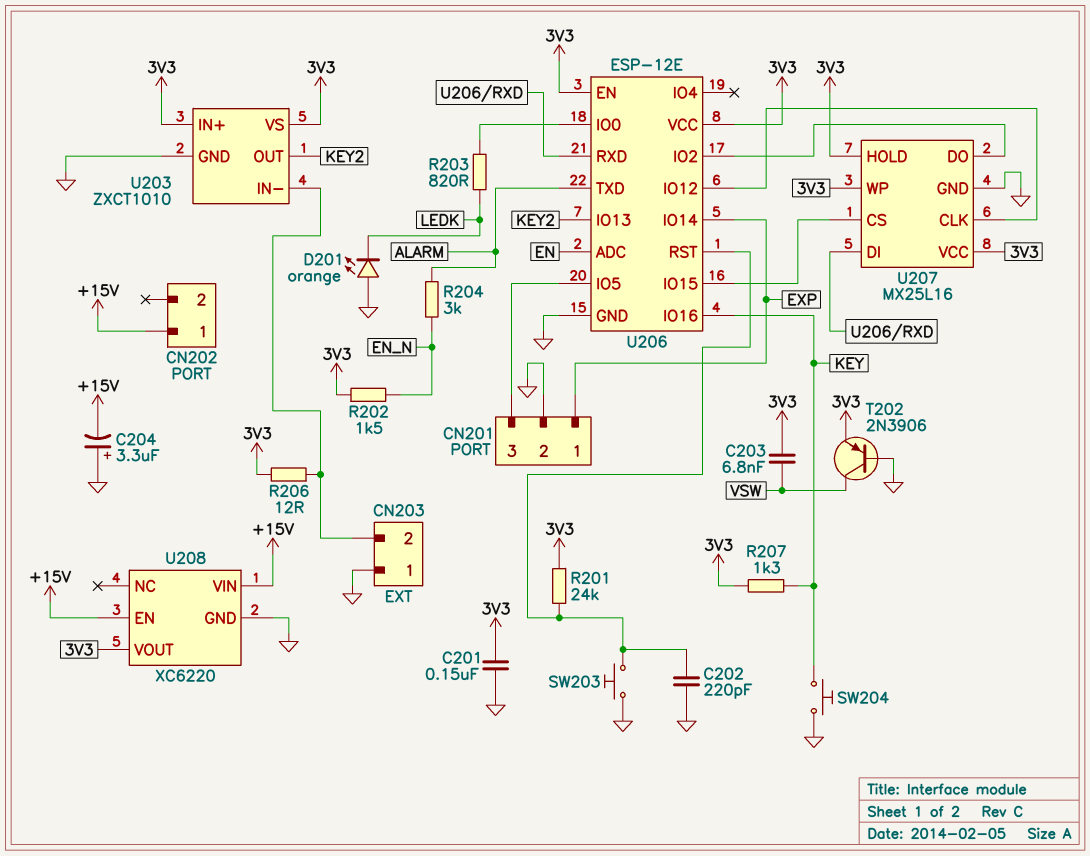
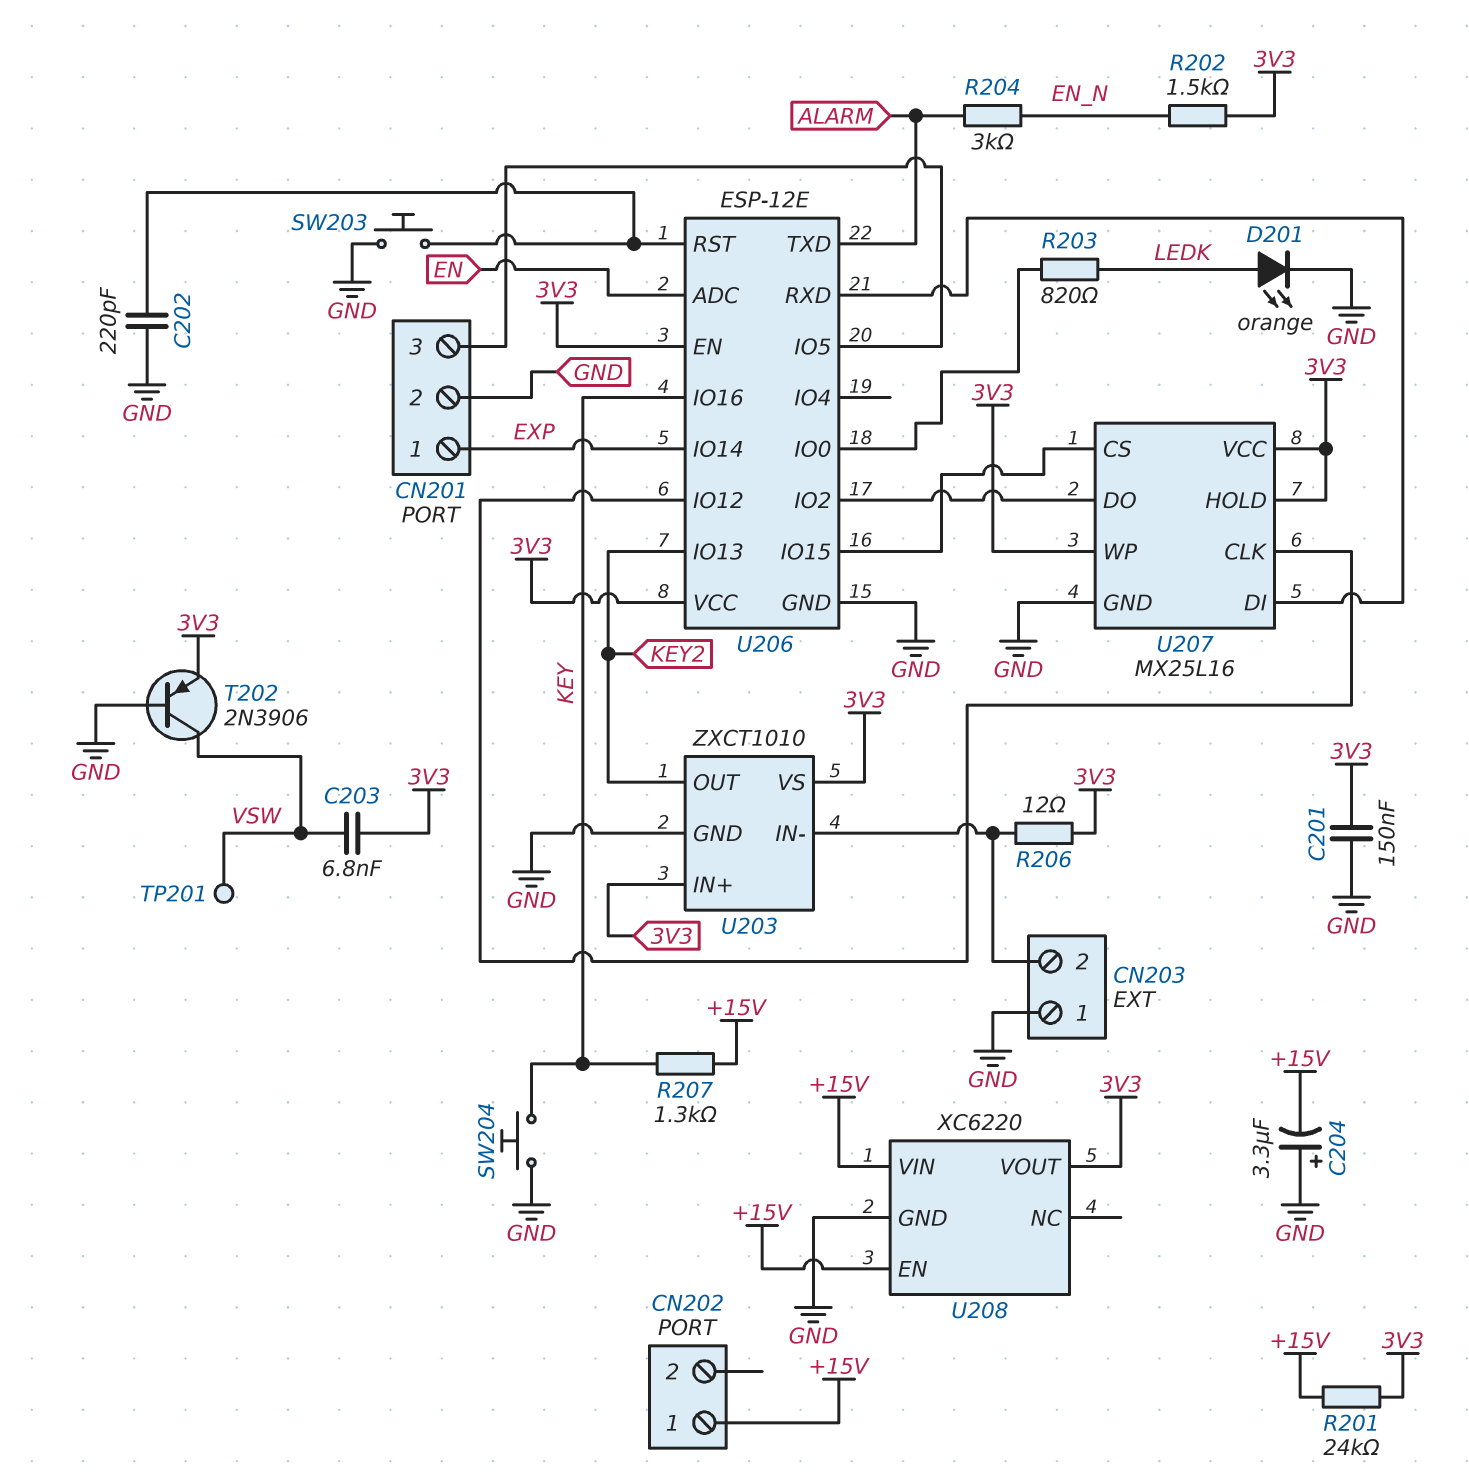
D201: LED orange (A GND, K LEDK) -> LED orange (A LEDK, K GND)
R201: 24k (3V3, U206/RST) -> 24k (+15V, 3V3)
R207: 1.3k (3V3, KEY) -> 1.3k (+15V, KEY)
TP201: none -> test point (VSW)

